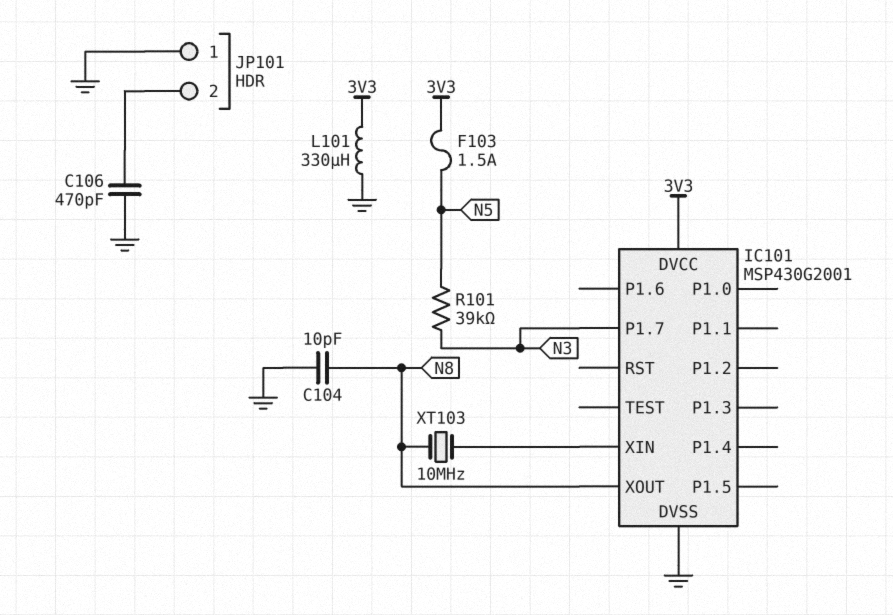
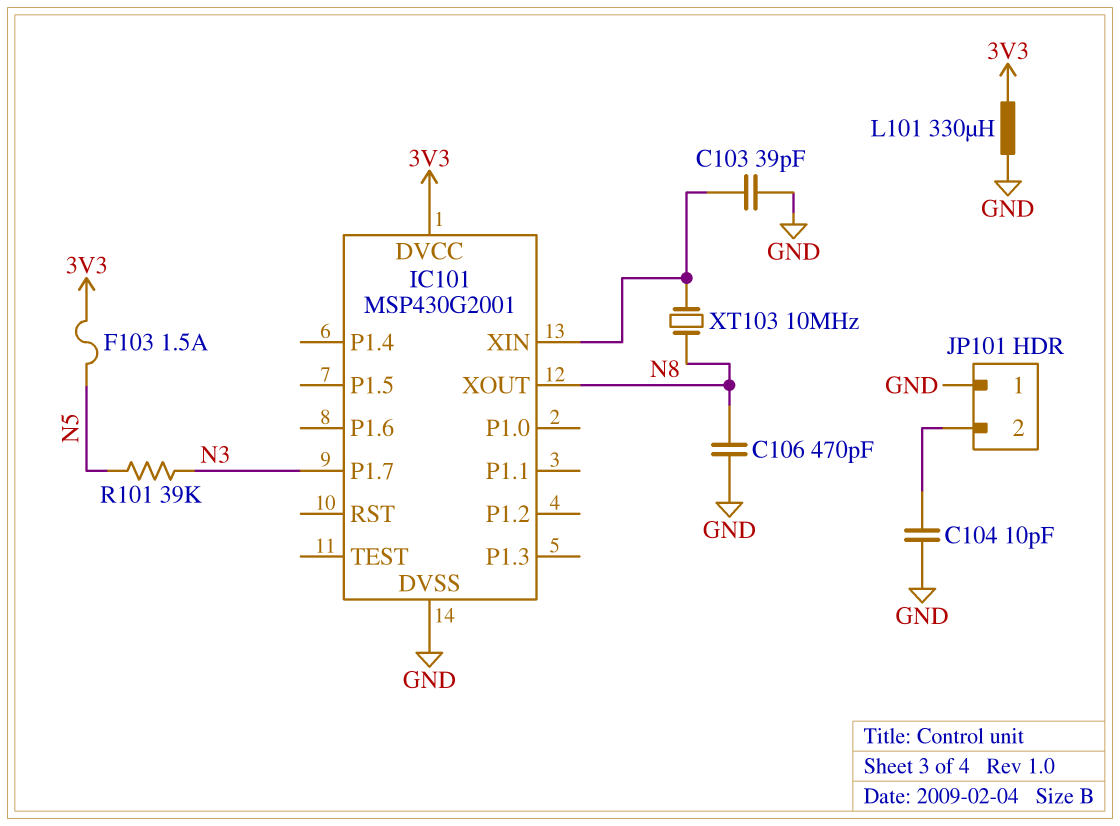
C103: none -> 39pF (GND, IC101/XIN)
C104: 10pF (GND, N8) -> 10pF (GND, JP101/2)
C106: 470pF (GND, JP101/2) -> 470pF (GND, N8)

